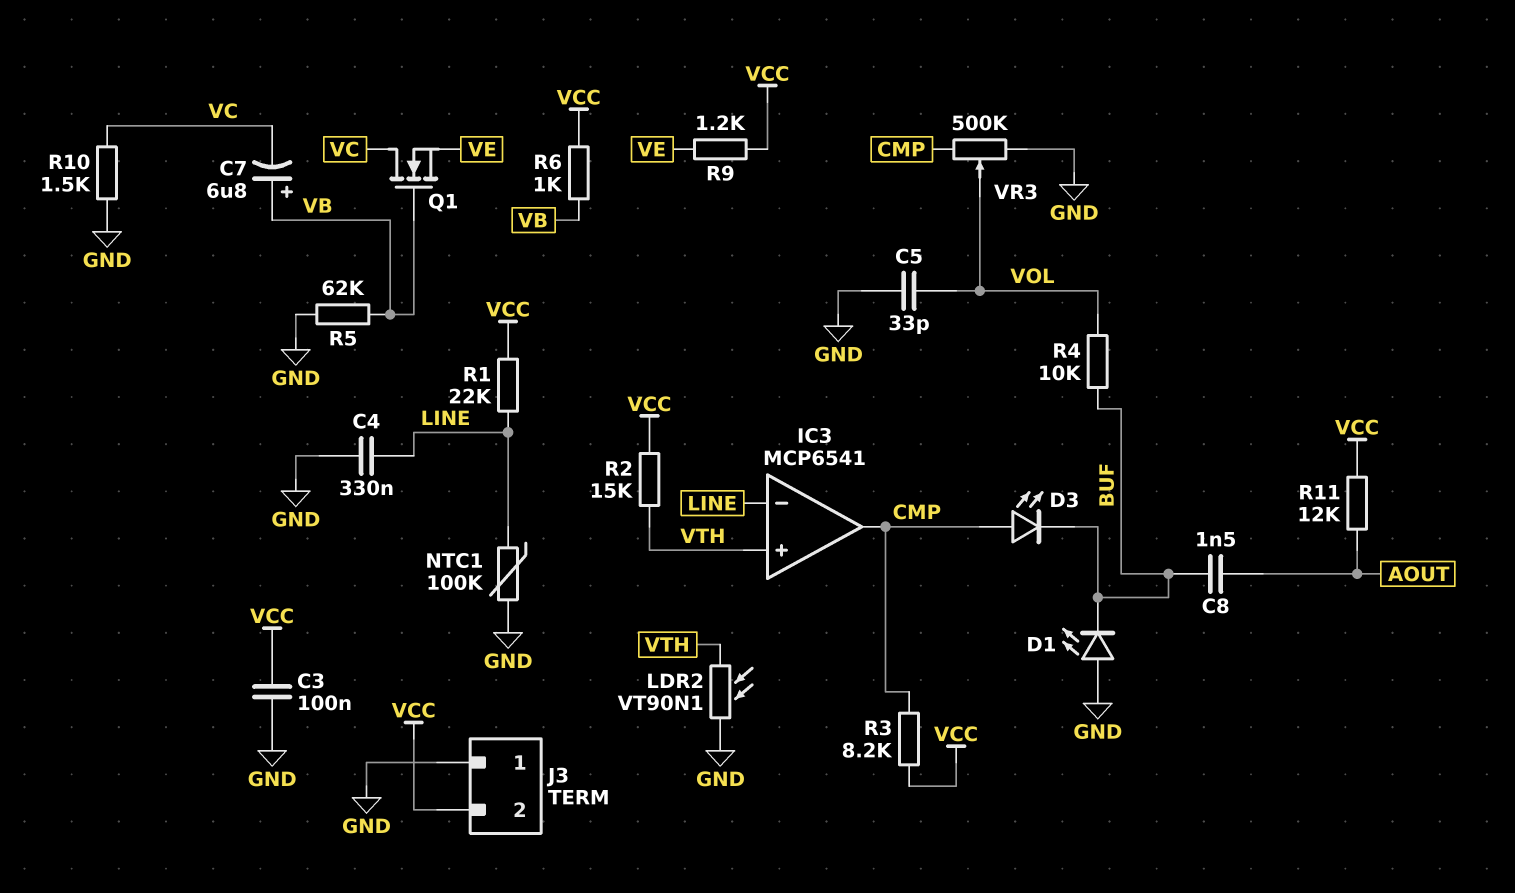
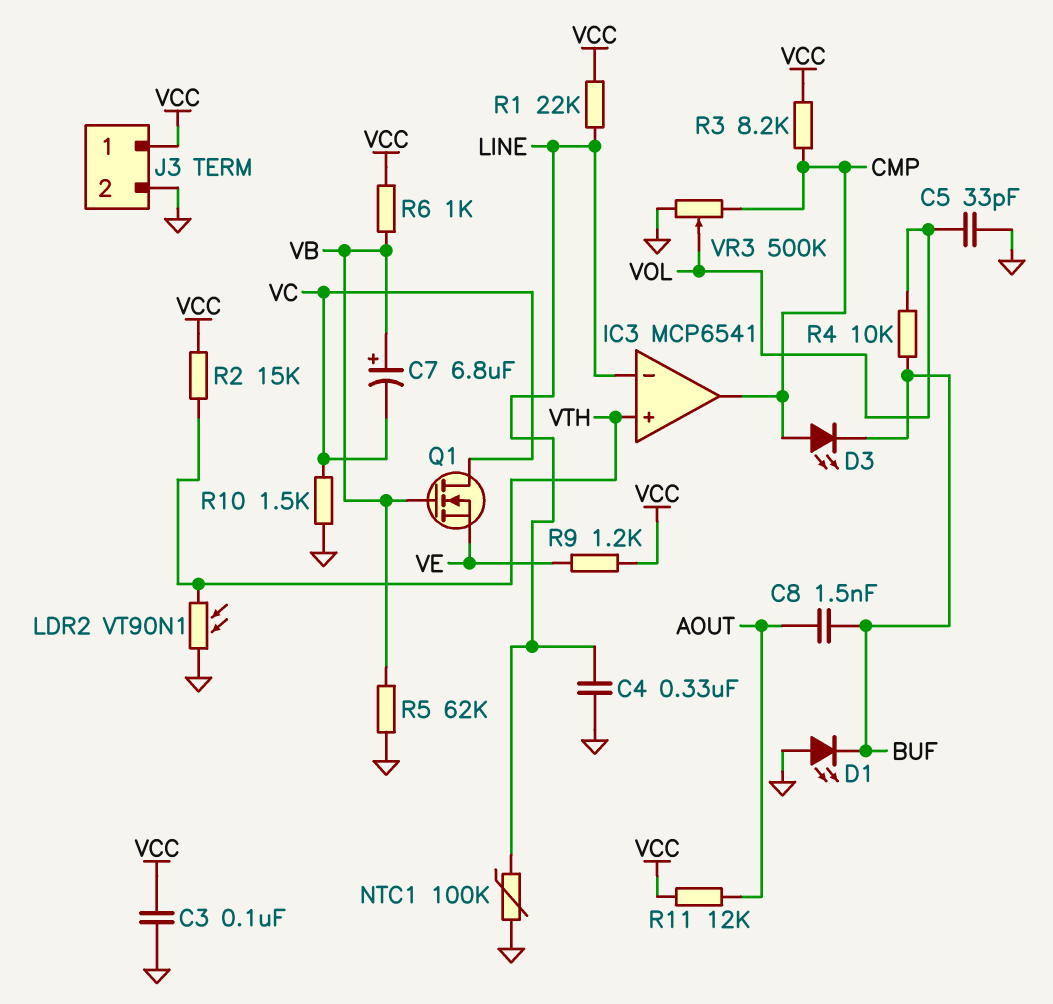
J3 pin 1: GND -> VCC
J3 pin 2: VCC -> GND

